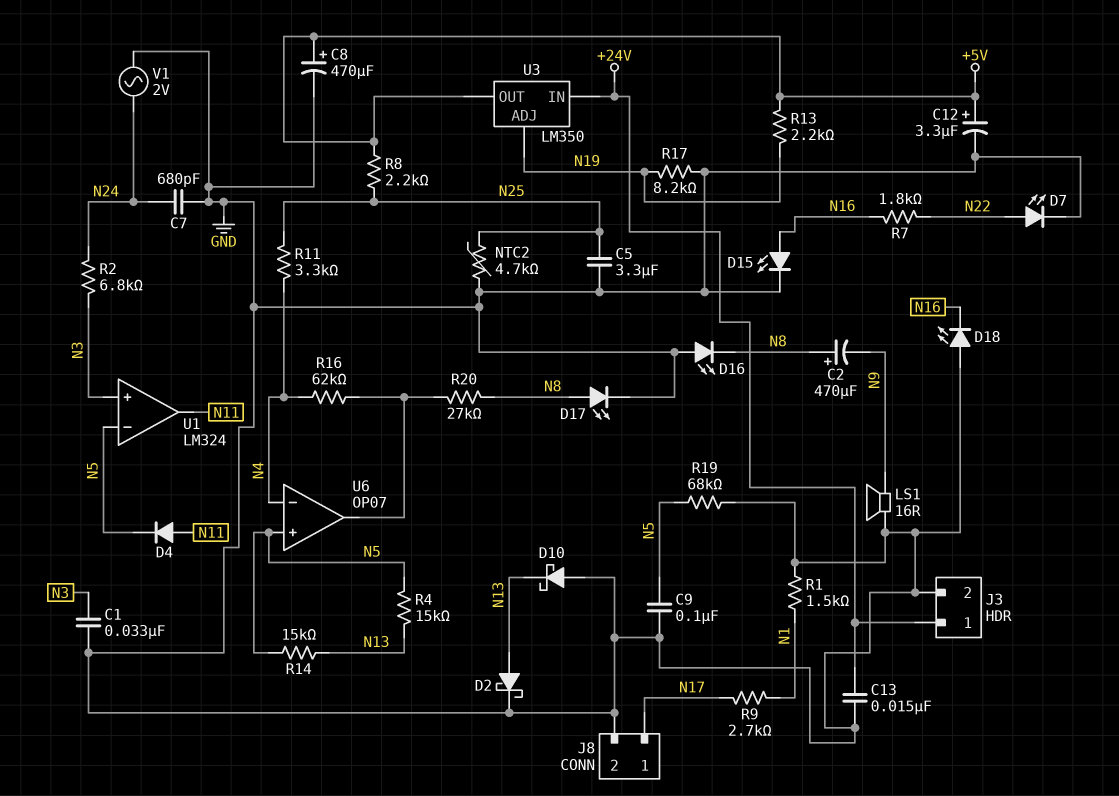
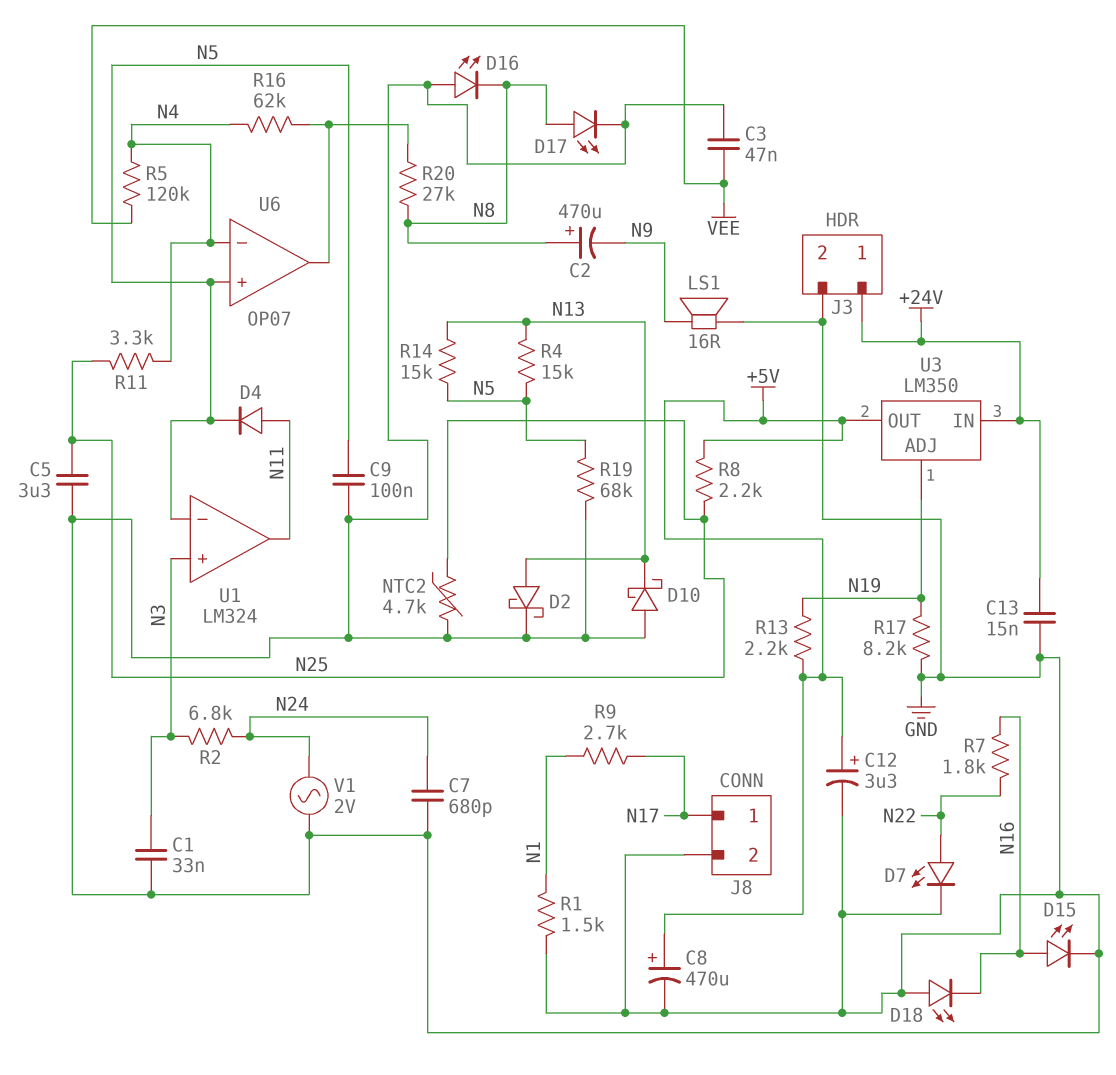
C3: none -> 47nF (GND, VEE)
R5: none -> 120k (N4, VEE)

